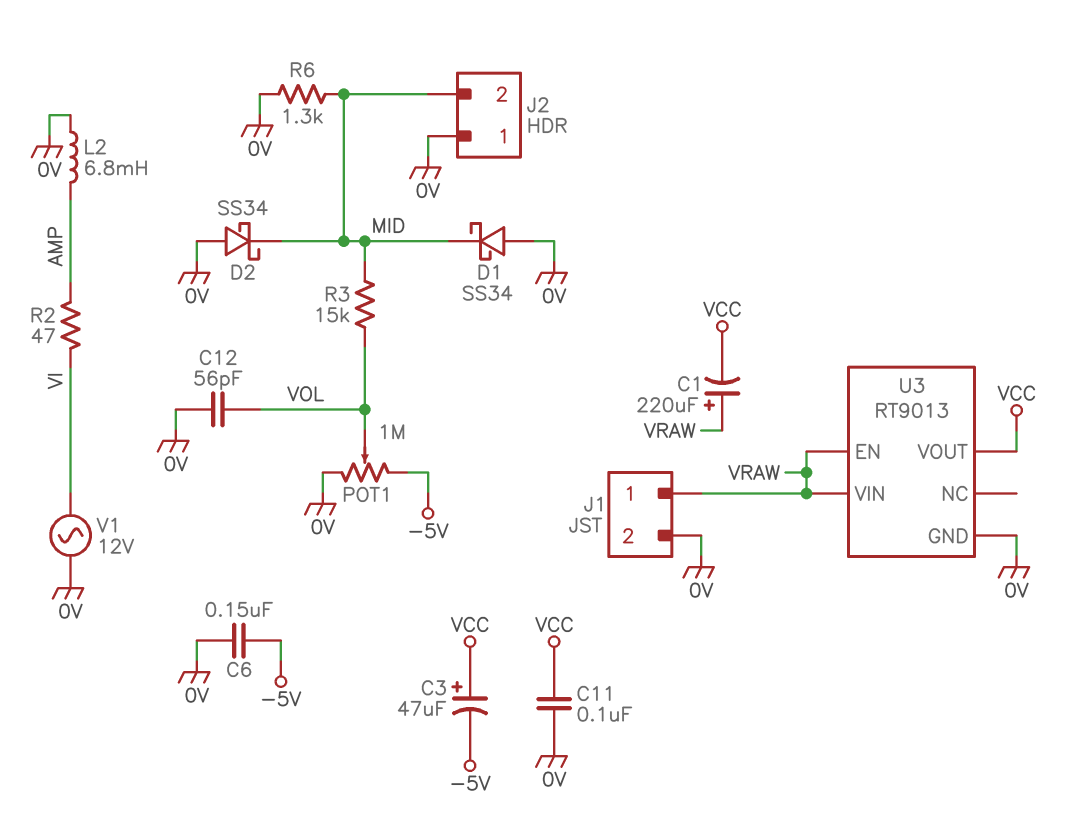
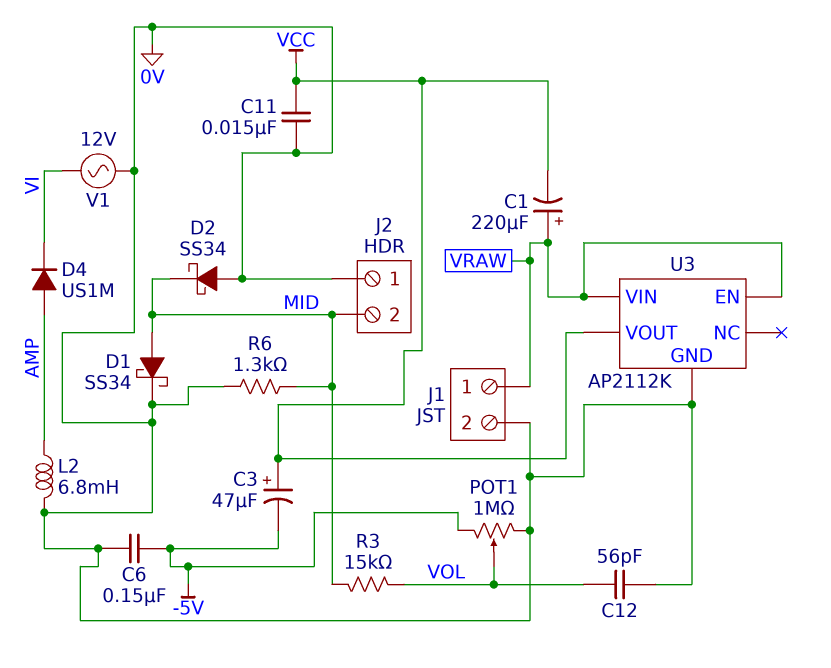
C11: 100nF (0V, VCC) -> 15nF (0V, VCC)
D1: schottky SS34 (A 0V, K MID) -> schottky SS34 (A MID, K 0V)
D4: none -> diode US1M (A AMP, K VI)
R2: 47 (AMP, VI) -> none
U3: RT9013 -> AP2112K

